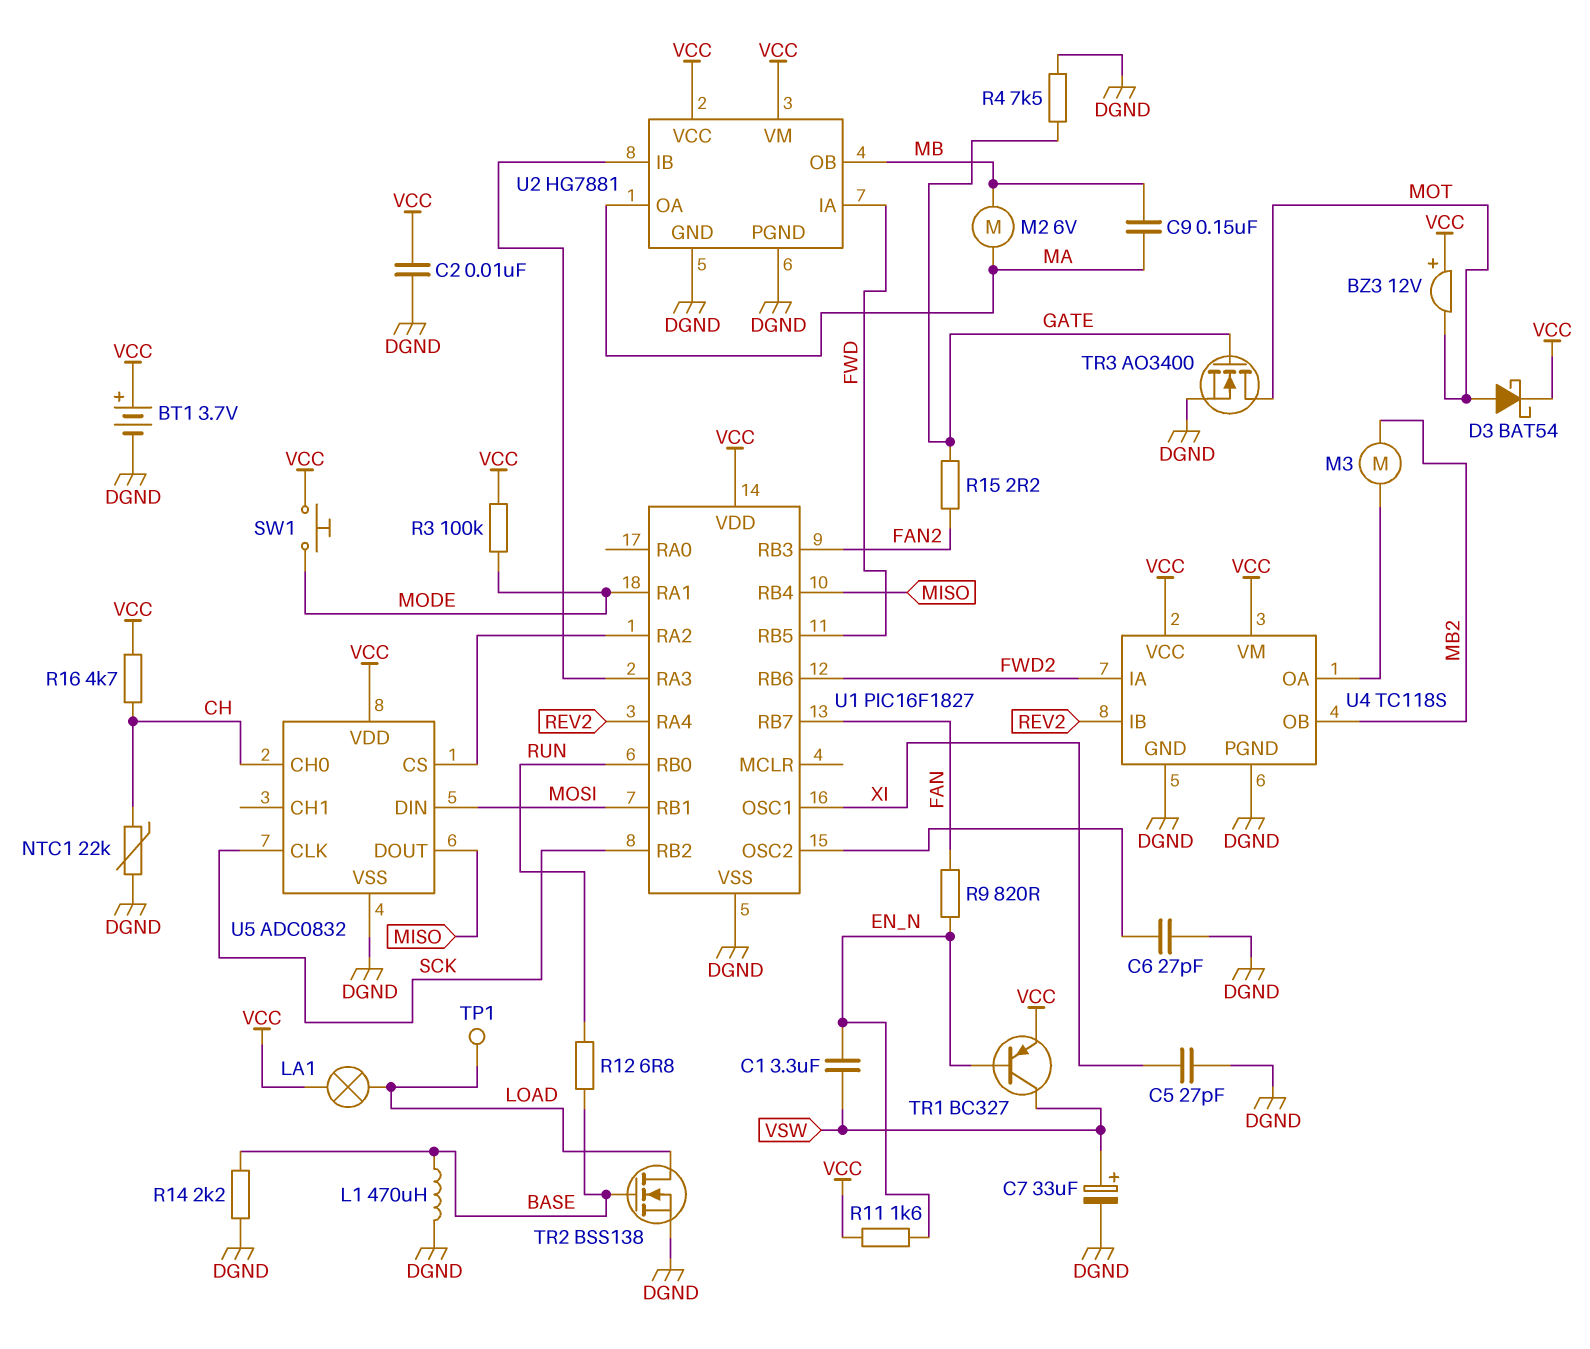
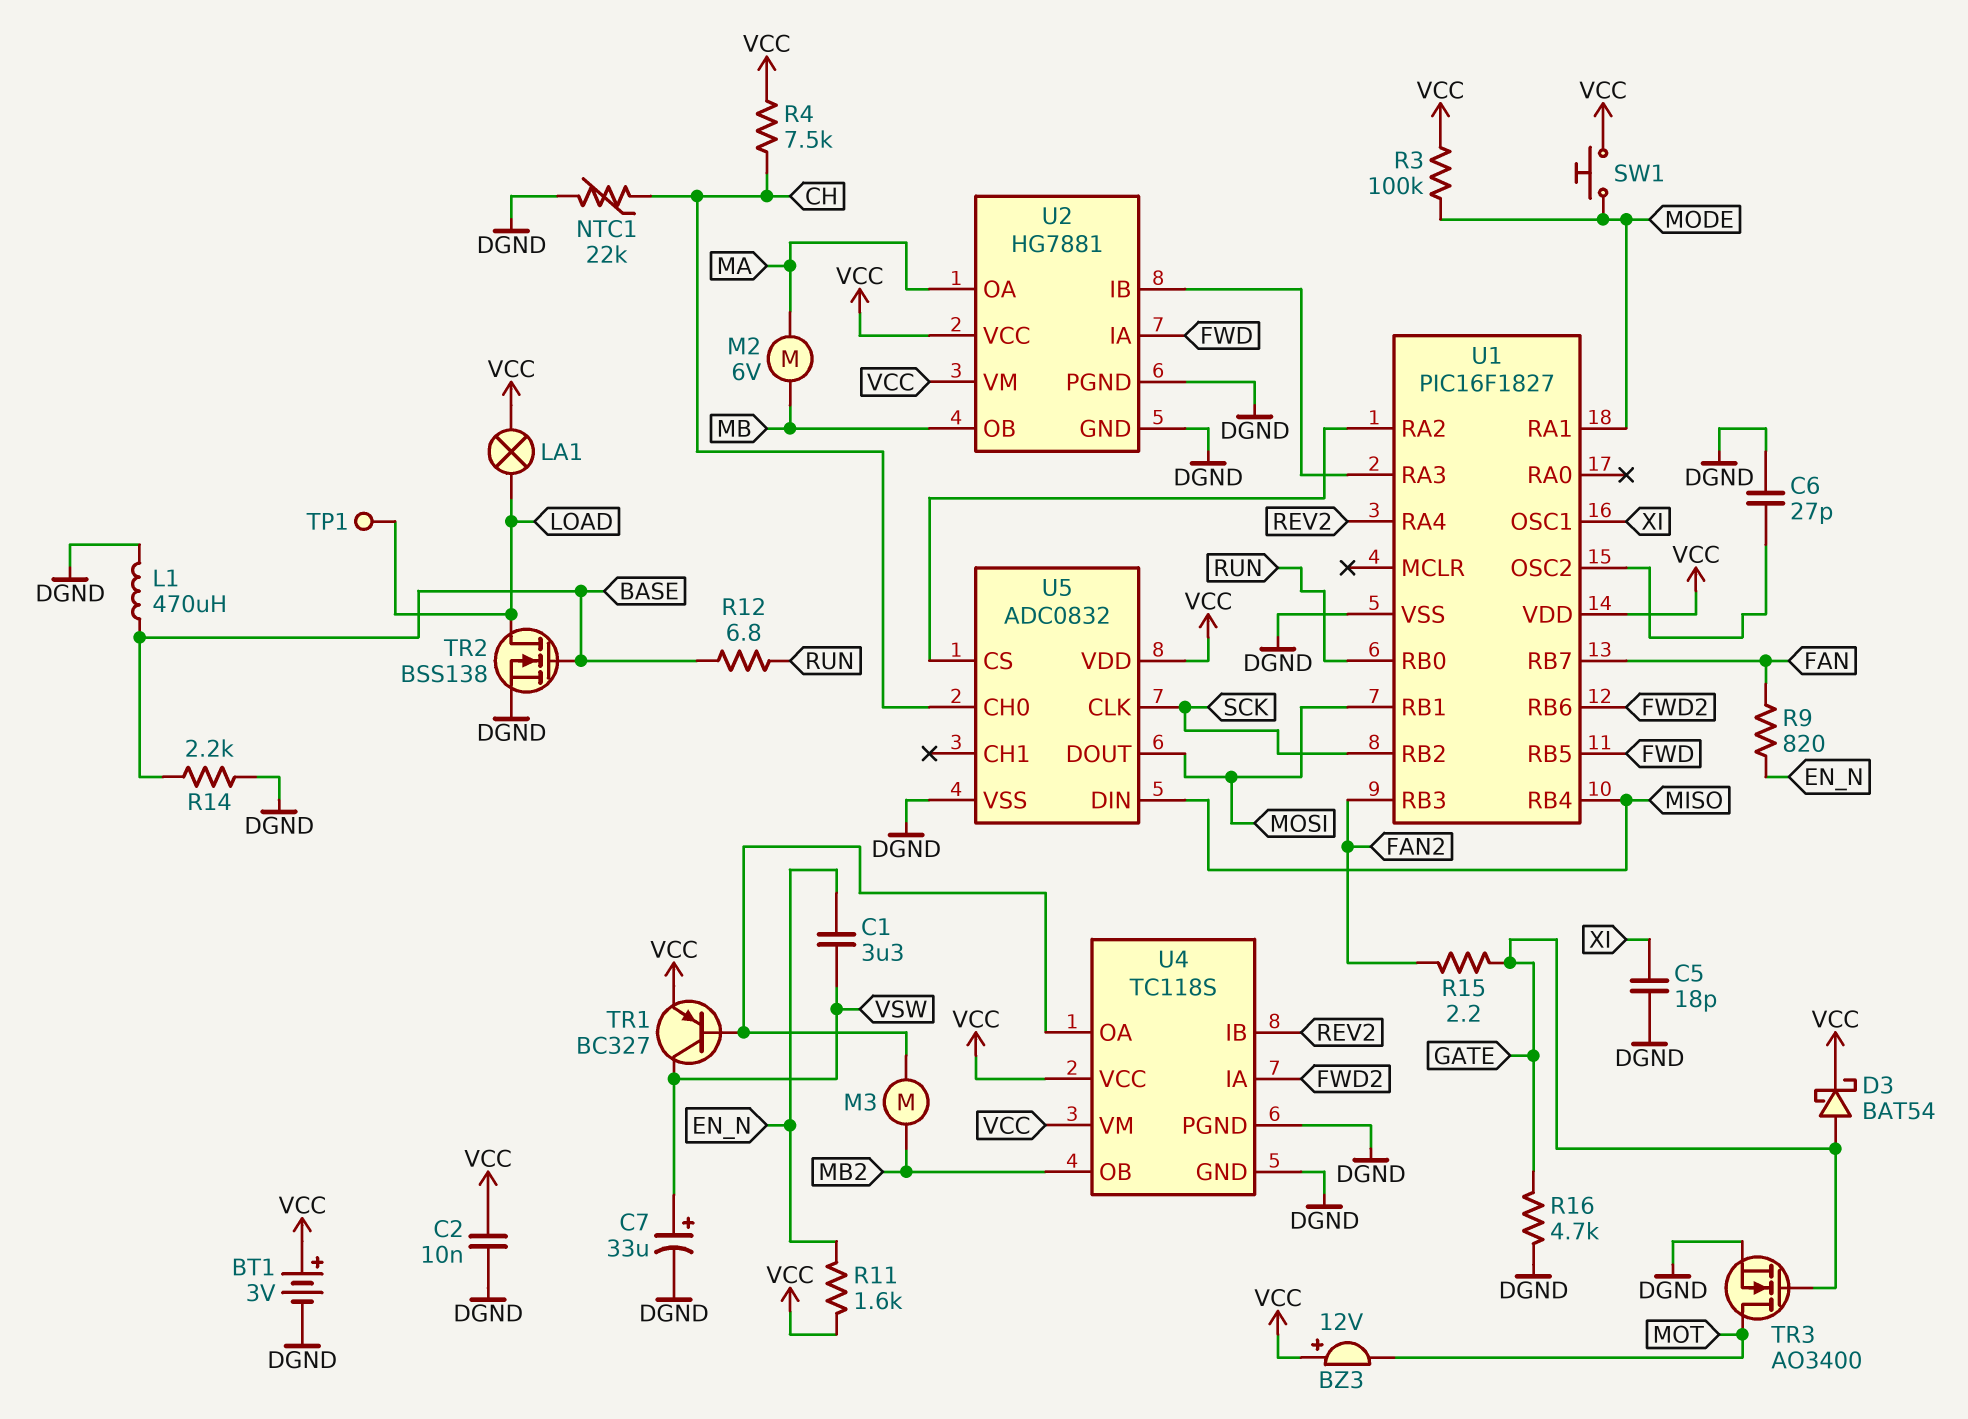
BT1: 3.7V (plus VCC, minus DGND) -> 3V (plus VCC, minus DGND)
C5: 27pF (DGND, XI) -> 18pF (DGND, XI)
C9: 150nF (MA, MB) -> none
D3: schottky BAT54 (A MOT, K VCC) -> schottky BAT54 (A GATE, K VCC)
R4: 7.5k (DGND, GATE) -> 7.5k (CH, VCC)
R16: 4.7k (CH, VCC) -> 4.7k (DGND, GATE)
TR1: PNP BC327 (B EN_N, C VSW, E VCC) -> PNP BC327 (B U4/OA, C VSW, E VCC)
U5 pin DIN: MOSI -> MISO
U5 pin DOUT: MISO -> MOSI

